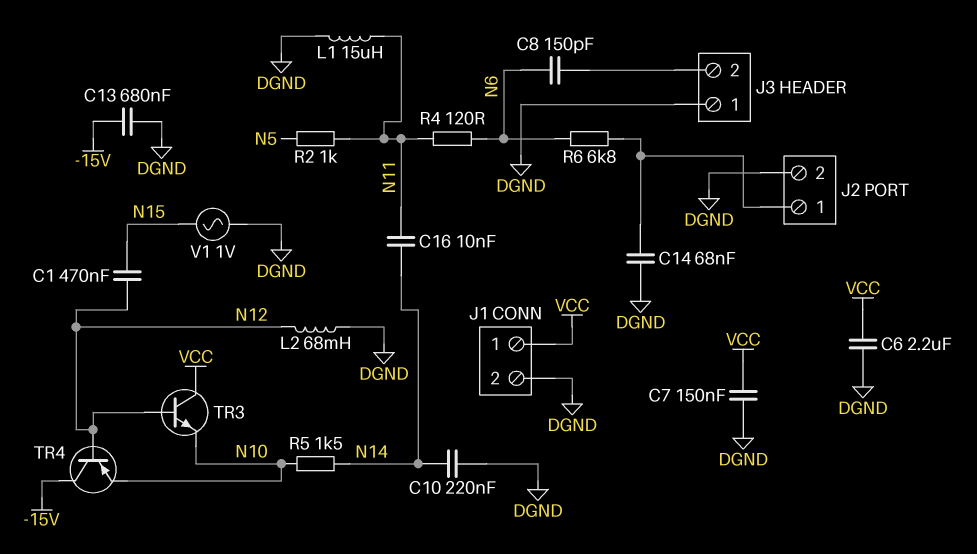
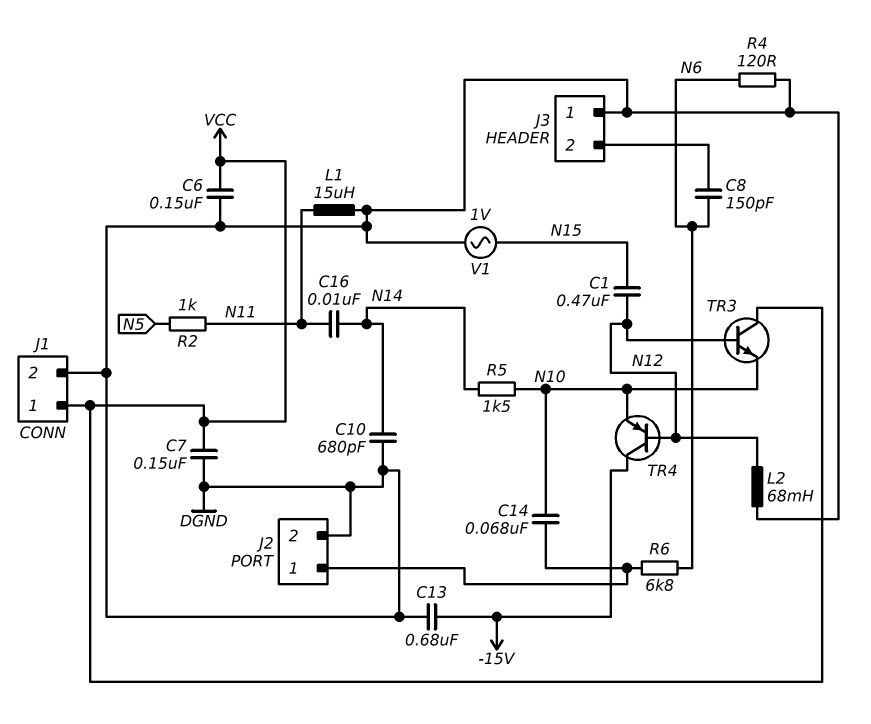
C6: 2.2uF (DGND, VCC) -> 150nF (DGND, VCC)
C10: 220nF (DGND, N14) -> 680pF (DGND, N14)
C14: 68nF (DGND, J2/1) -> 68nF (J2/1, N10)
R4: 120 (N6, N11) -> 120 (DGND, N6)

